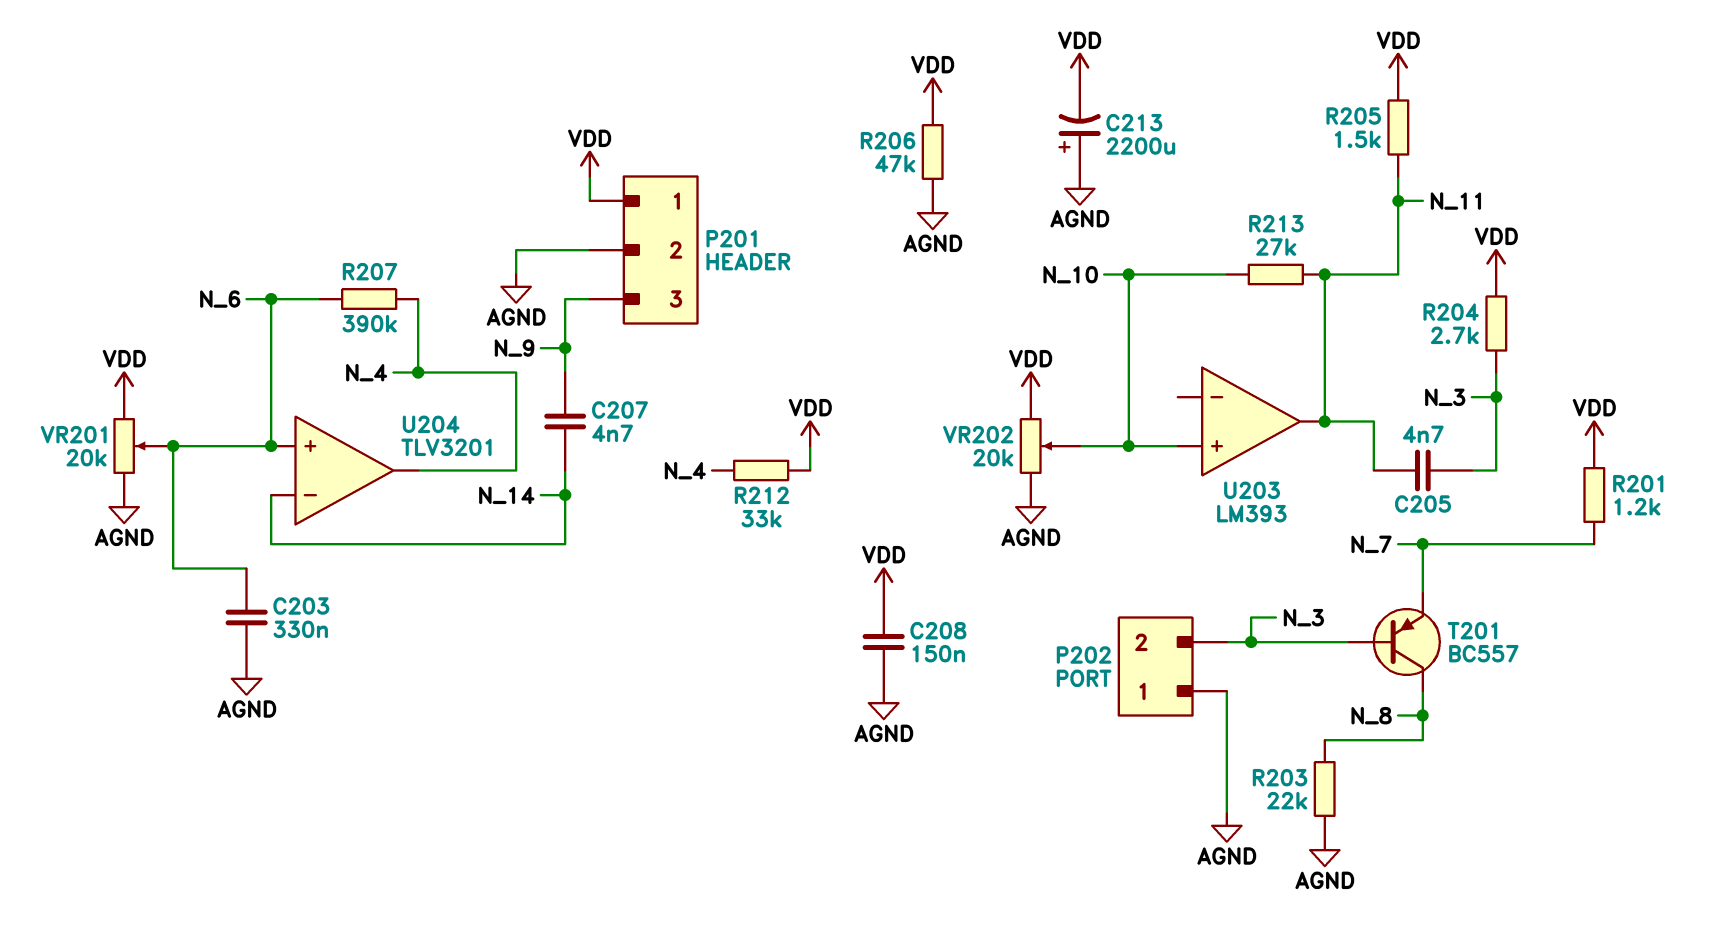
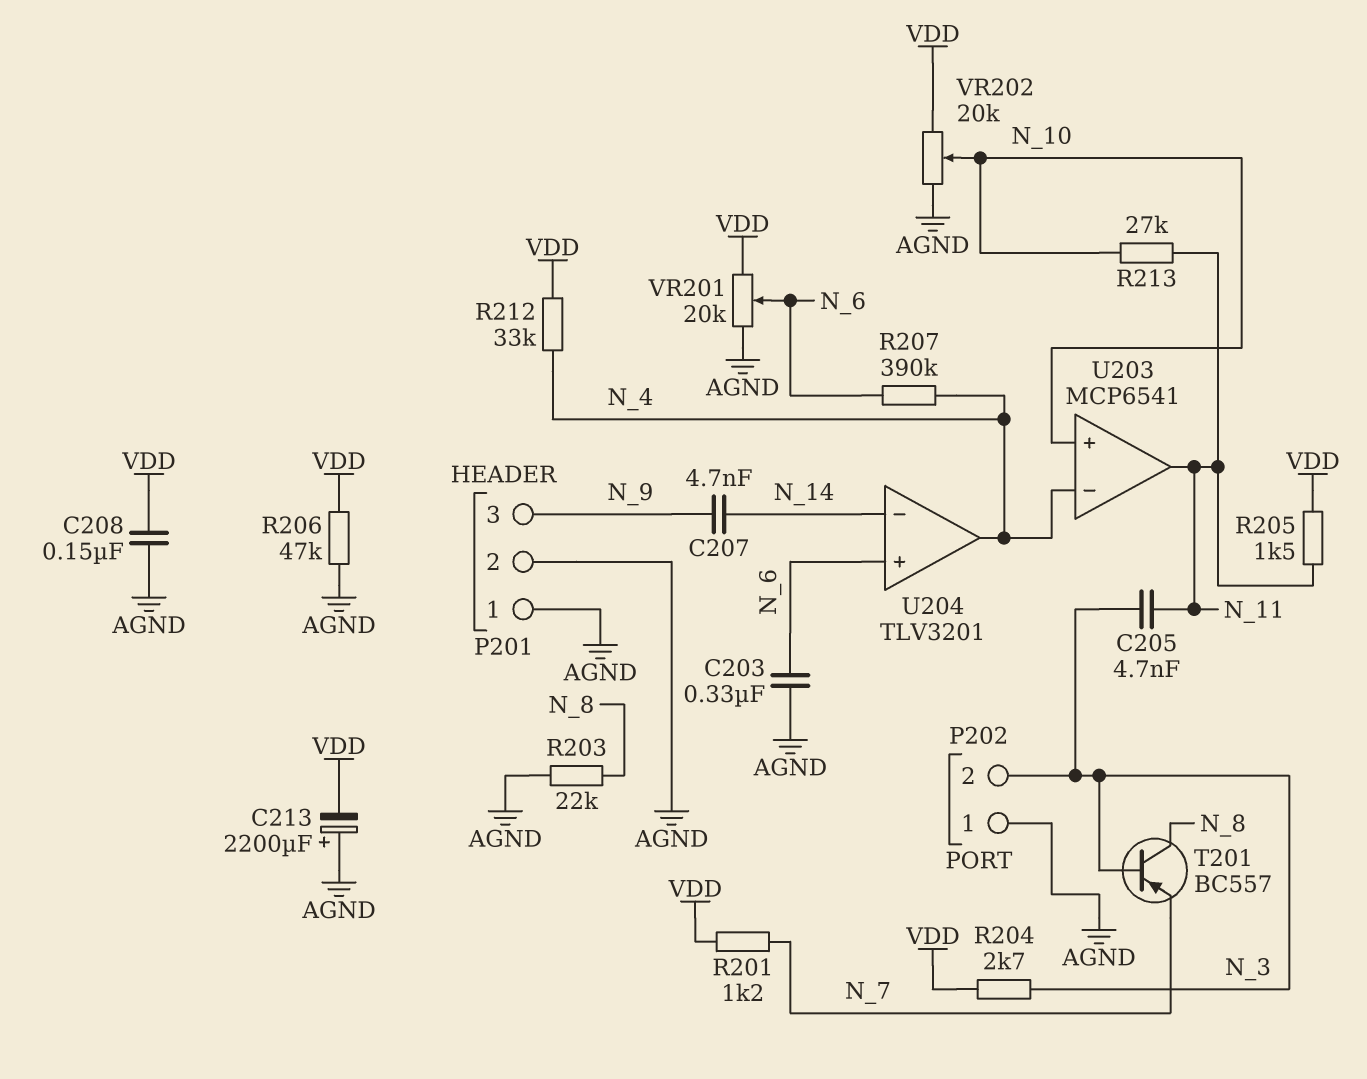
P201 pin 1: VDD -> AGND
U203: LM393 -> MCP6541
U203 pin in-: none -> N_4

